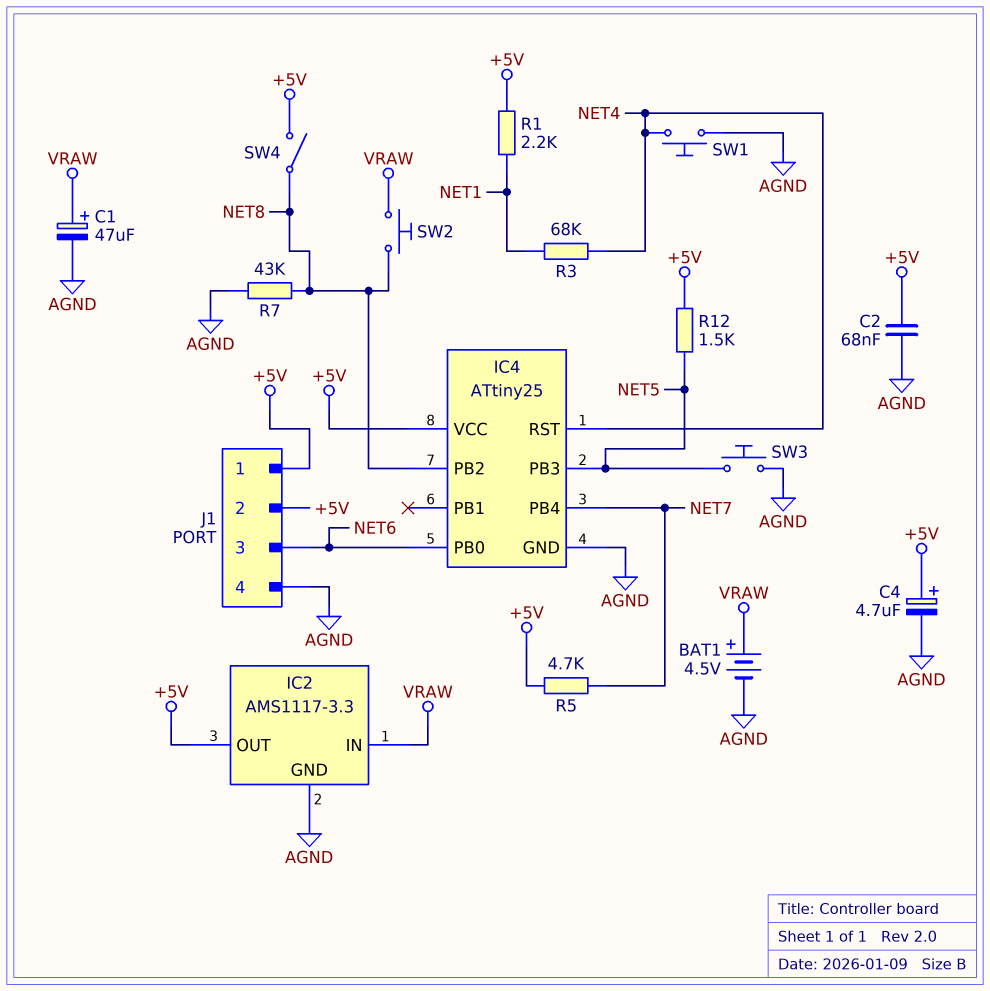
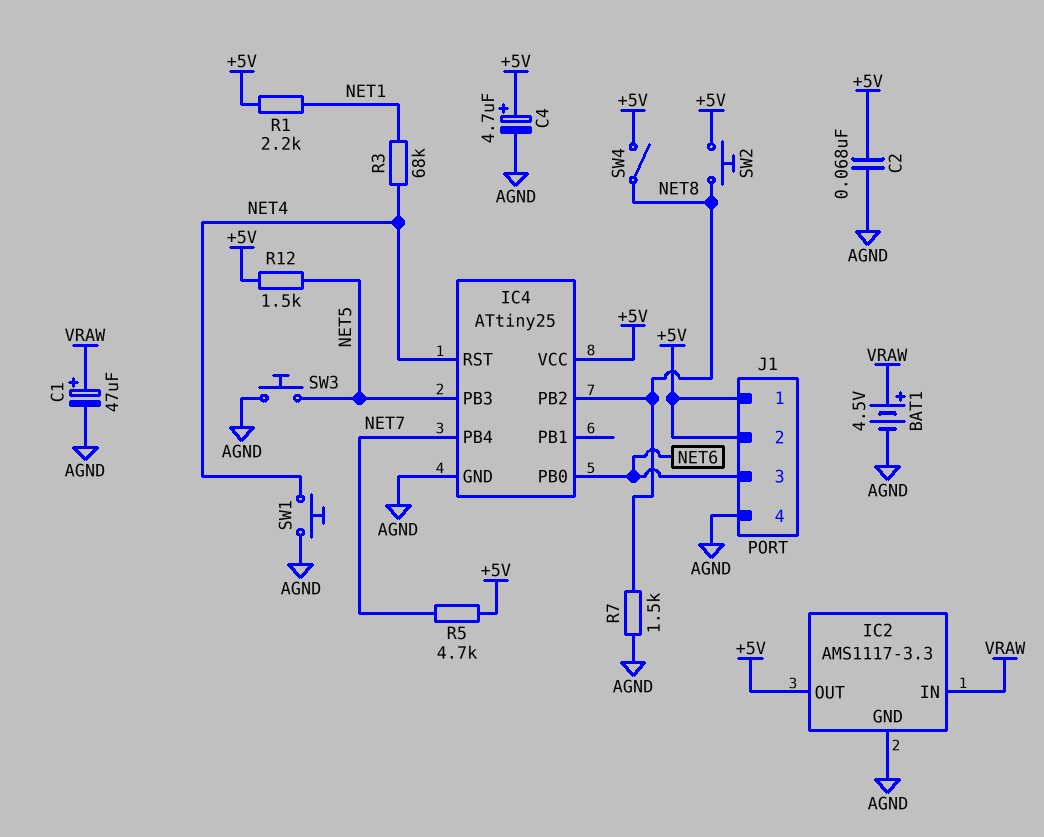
R7: 43k (AGND, NET8) -> 1.5k (AGND, NET8)
SW2: button (NET8, VRAW) -> button (+5V, NET8)

